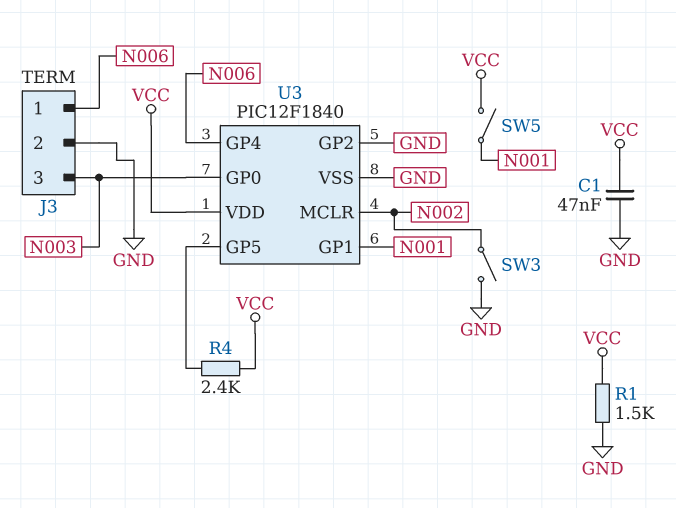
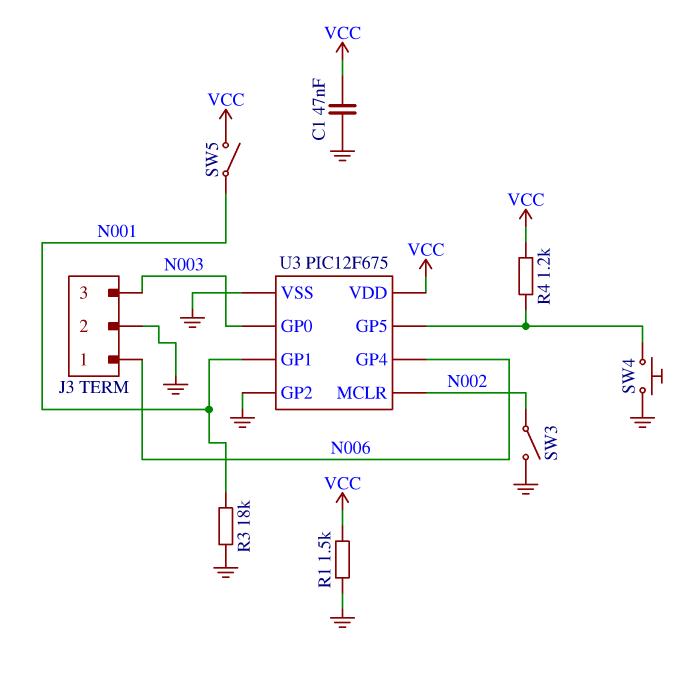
R3: none -> 18k (GND, N001)
R4: 2.4k (U3/GP5, VCC) -> 1.2k (U3/GP5, VCC)
SW4: none -> button (GND, U3/GP5)
U3: PIC12F1840 -> PIC12F675

